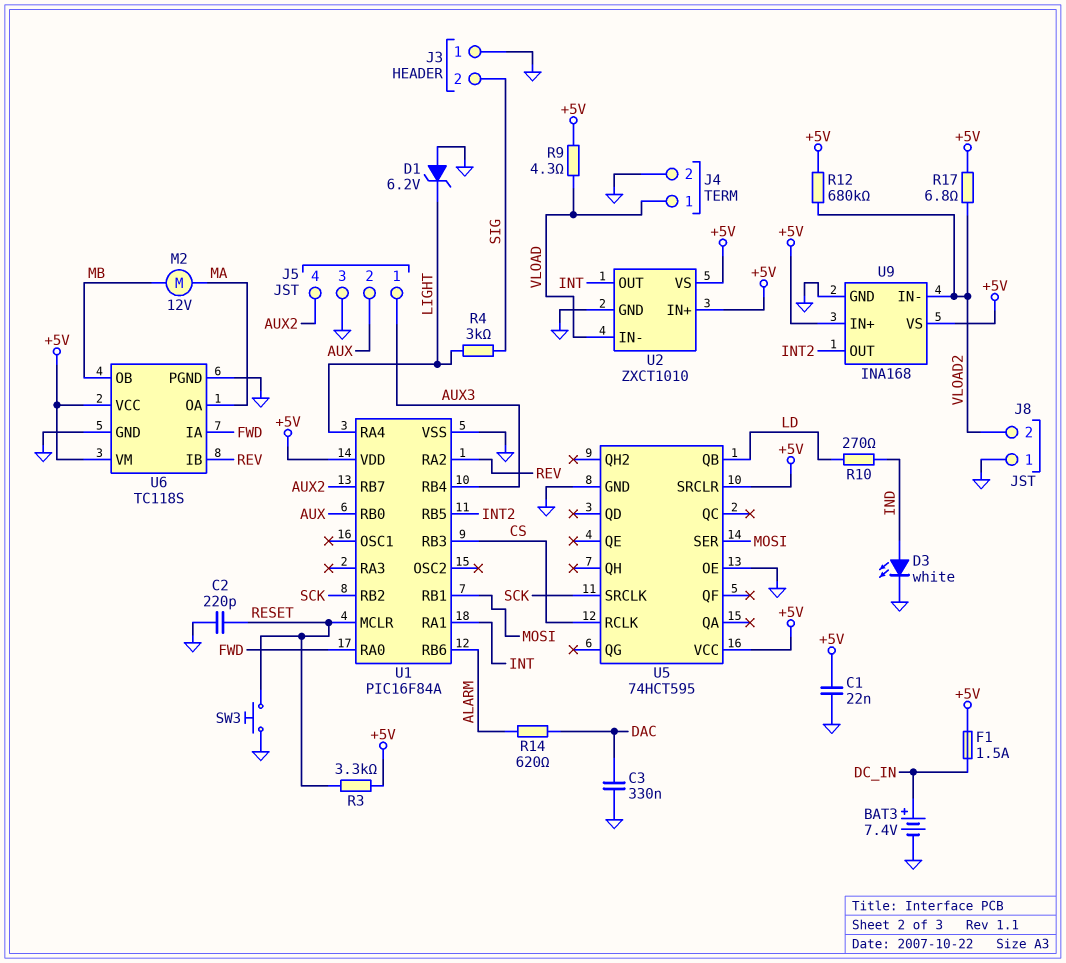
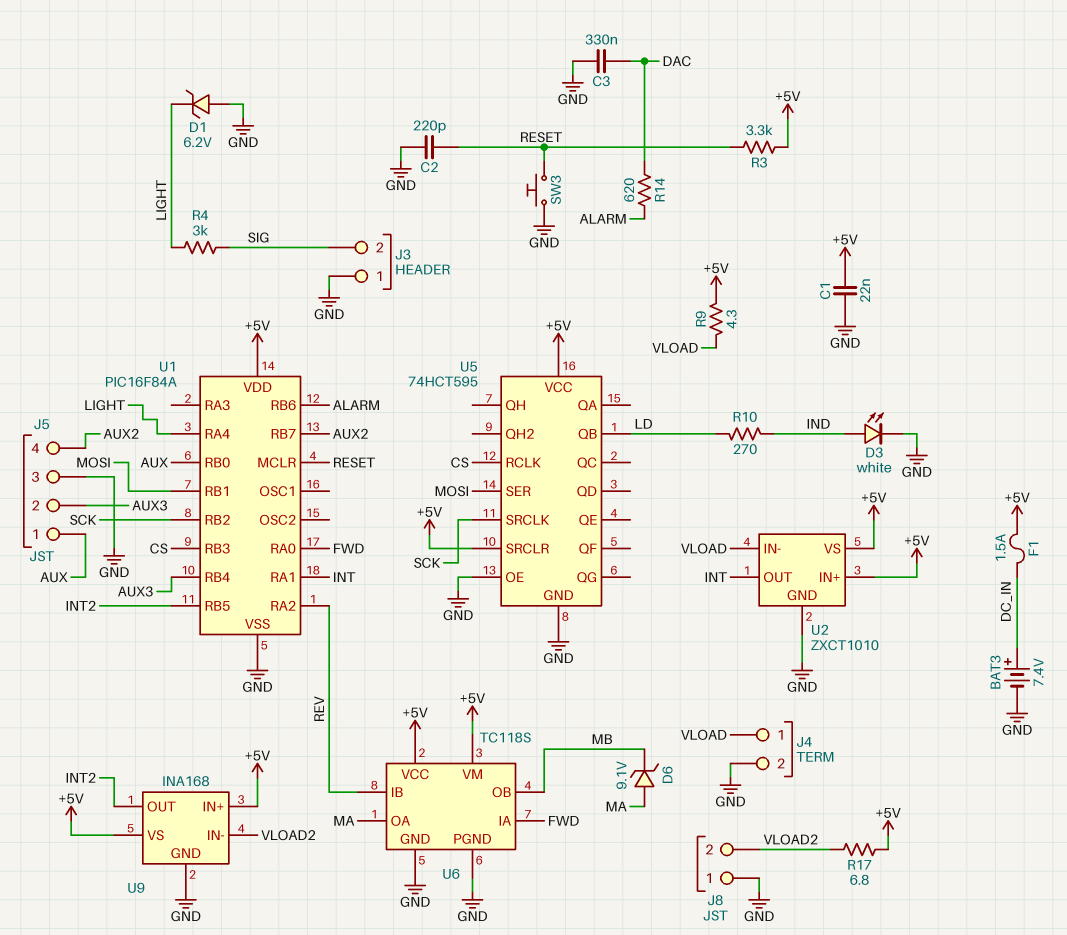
D6: none -> zener 9.1V (A MA, K MB)
J5 pin 1: AUX3 -> AUX
J5 pin 2: AUX -> AUX3
M2: motor 12V (MA, MB) -> none
R12: 680k (+5V, VLOAD2) -> none

